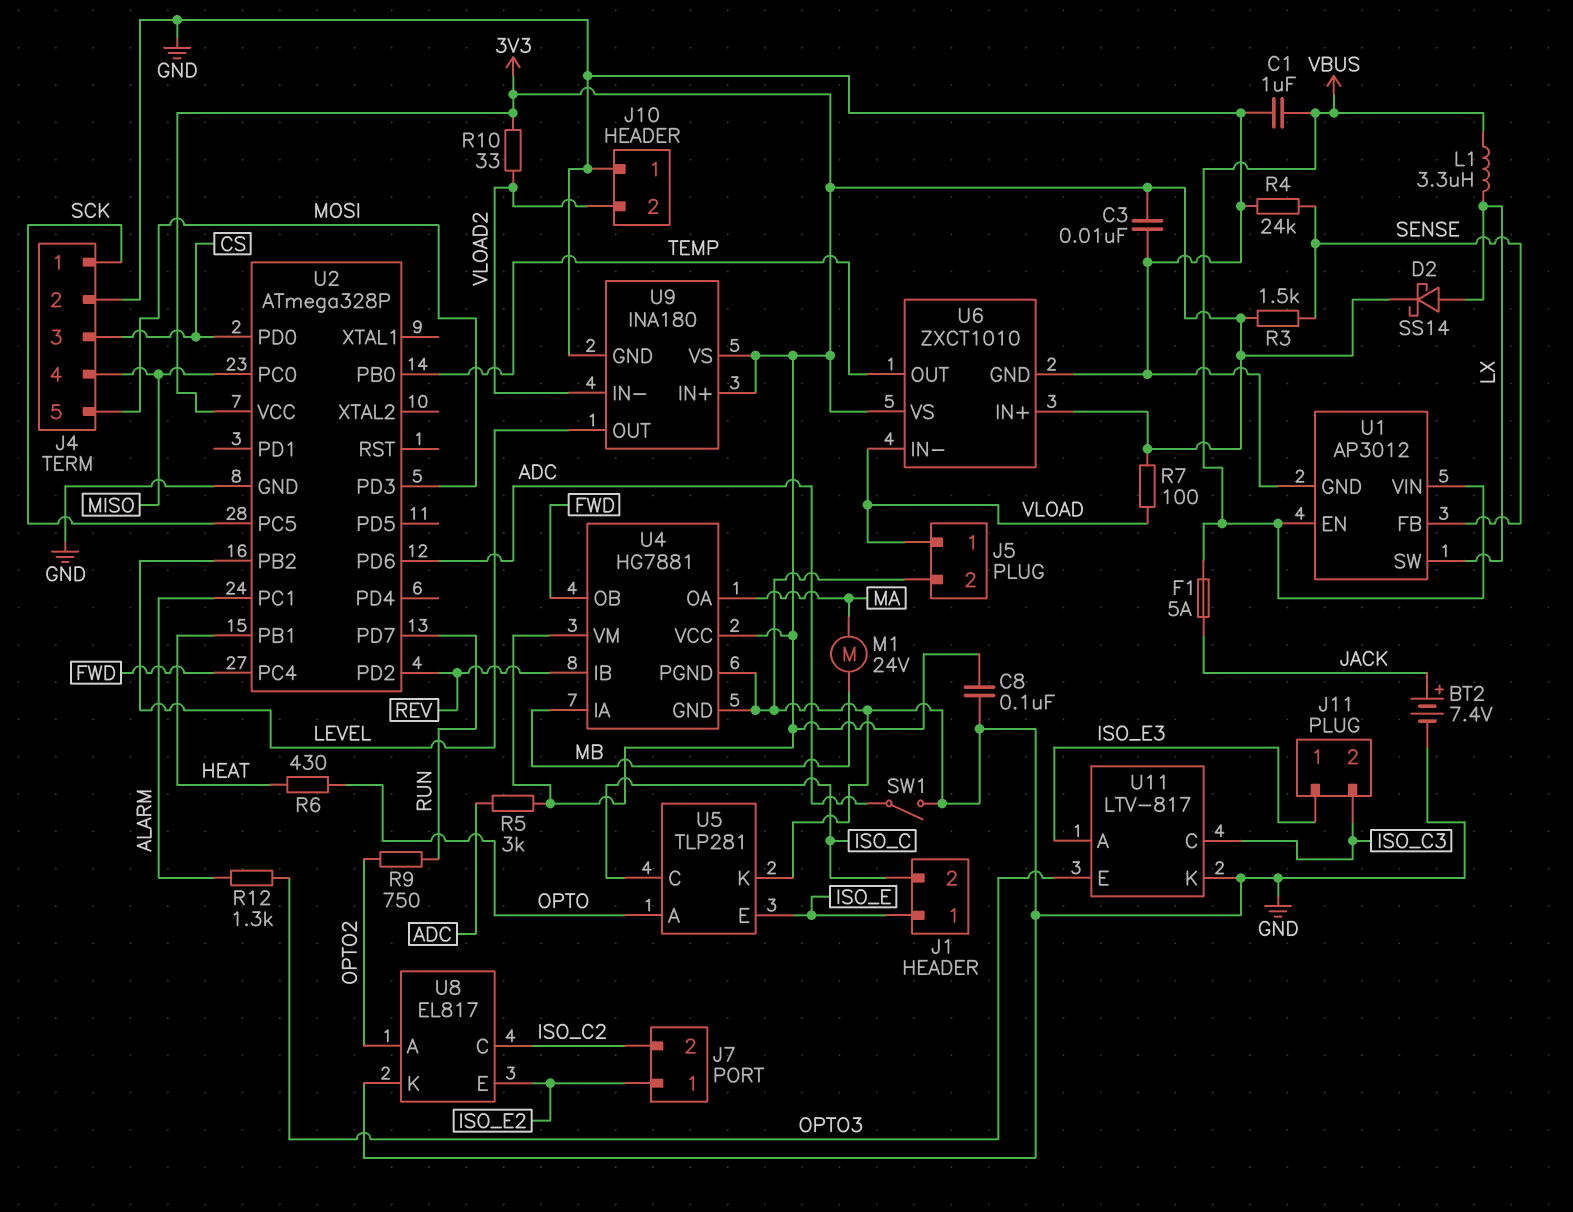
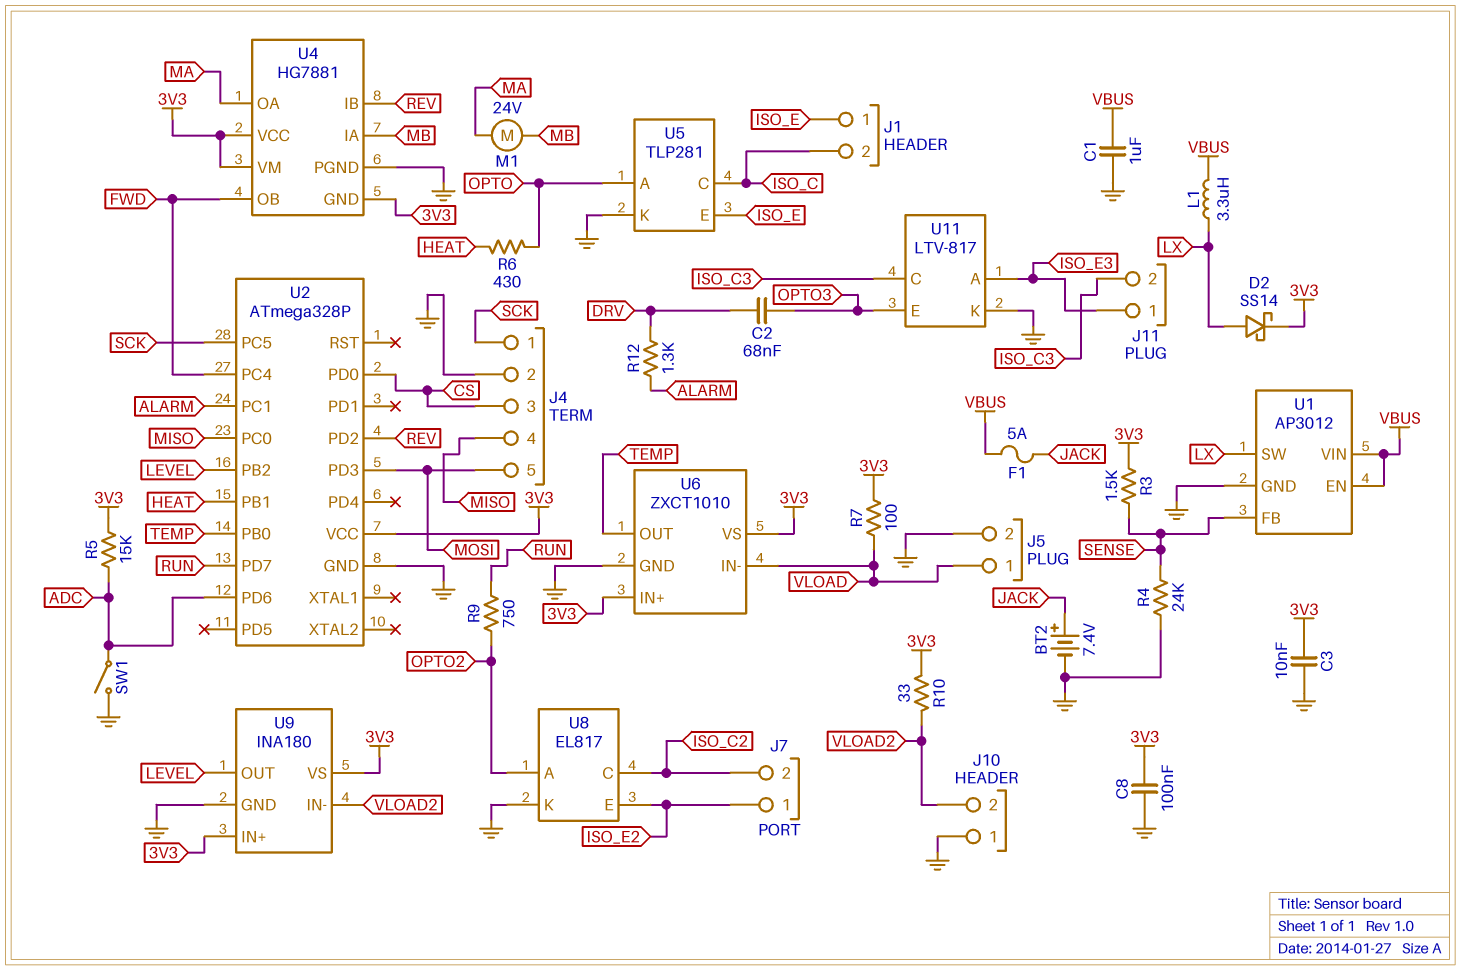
C2: none -> 68nF (DRV, OPTO3)
R5: 3k (3V3, ADC) -> 15k (3V3, ADC)
R12: 1.3k (ALARM, OPTO3) -> 1.3k (ALARM, DRV)
U4 pin GND: GND -> 3V3

